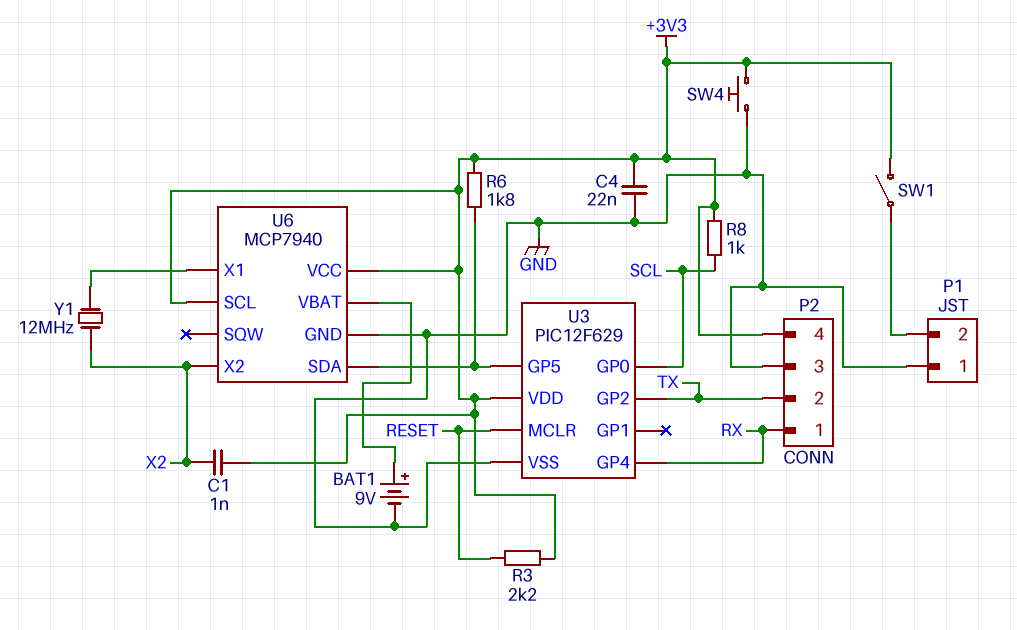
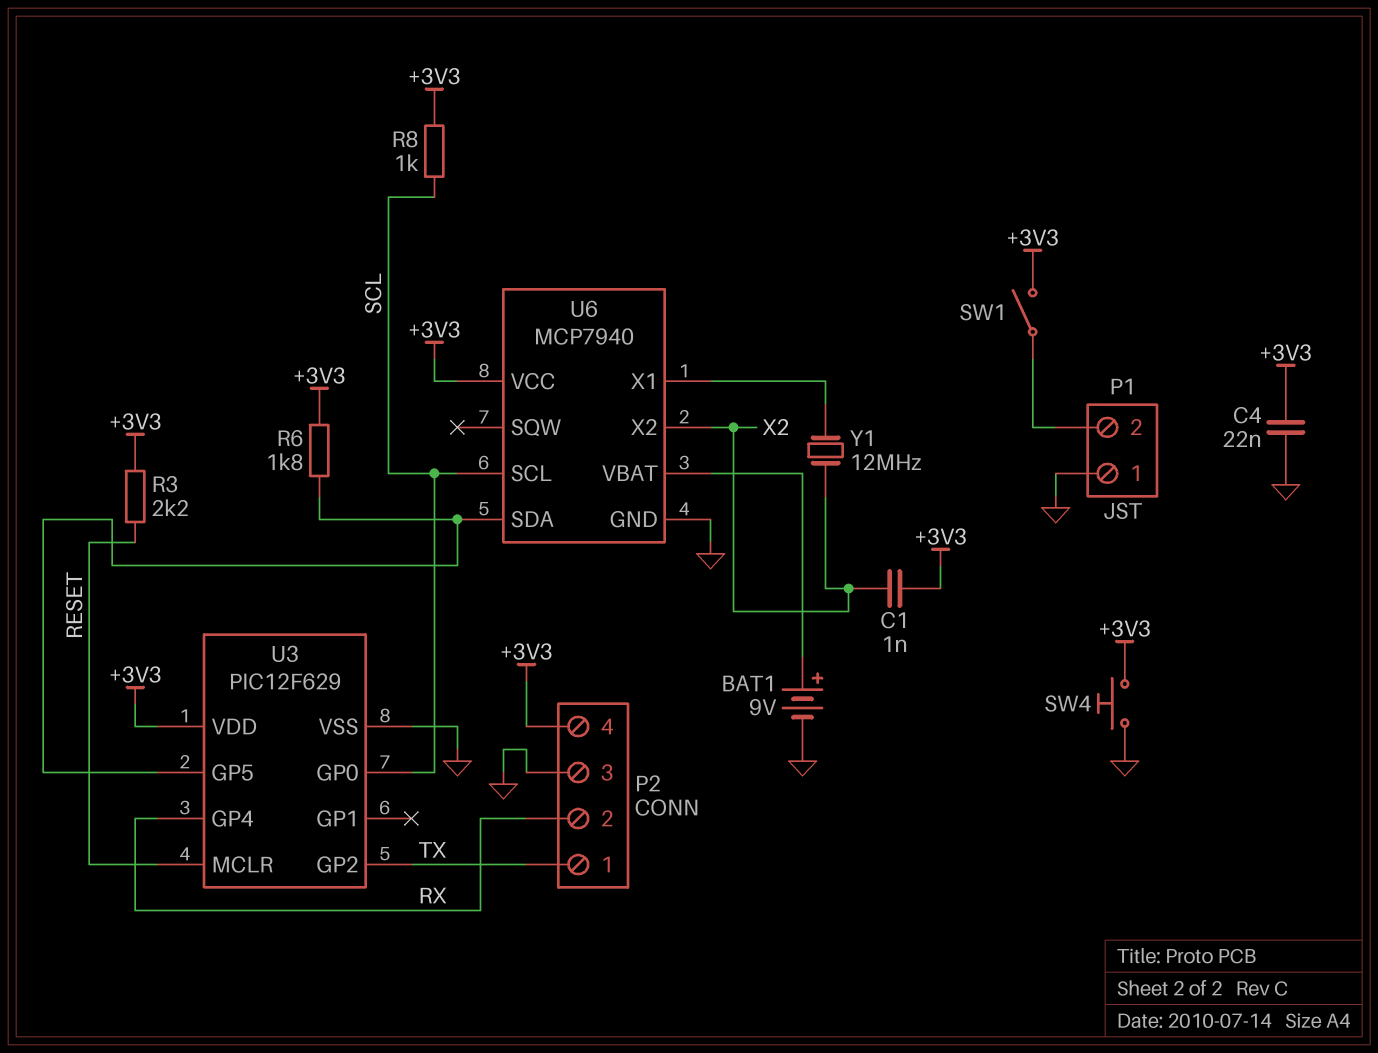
P2 pin 1: RX -> TX
P2 pin 2: TX -> RX
U6 pin SCL: +3V3 -> SCL

